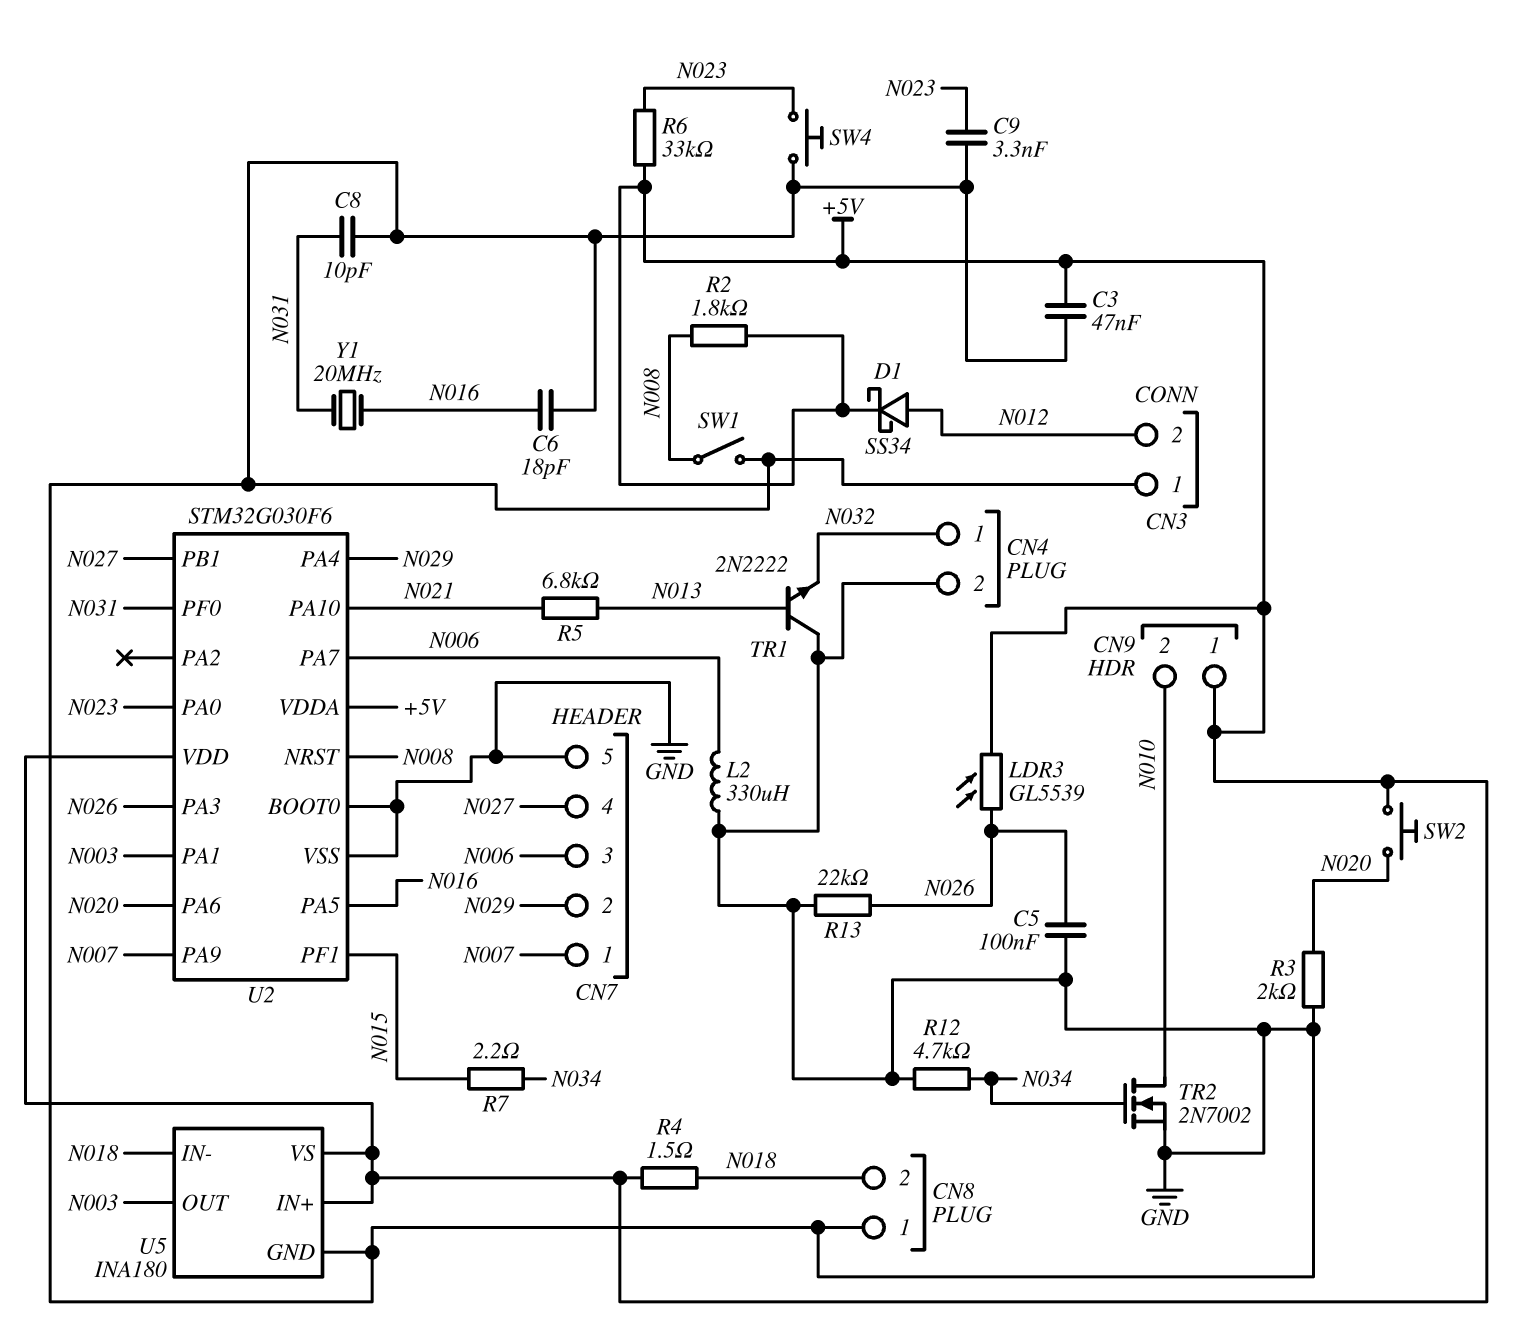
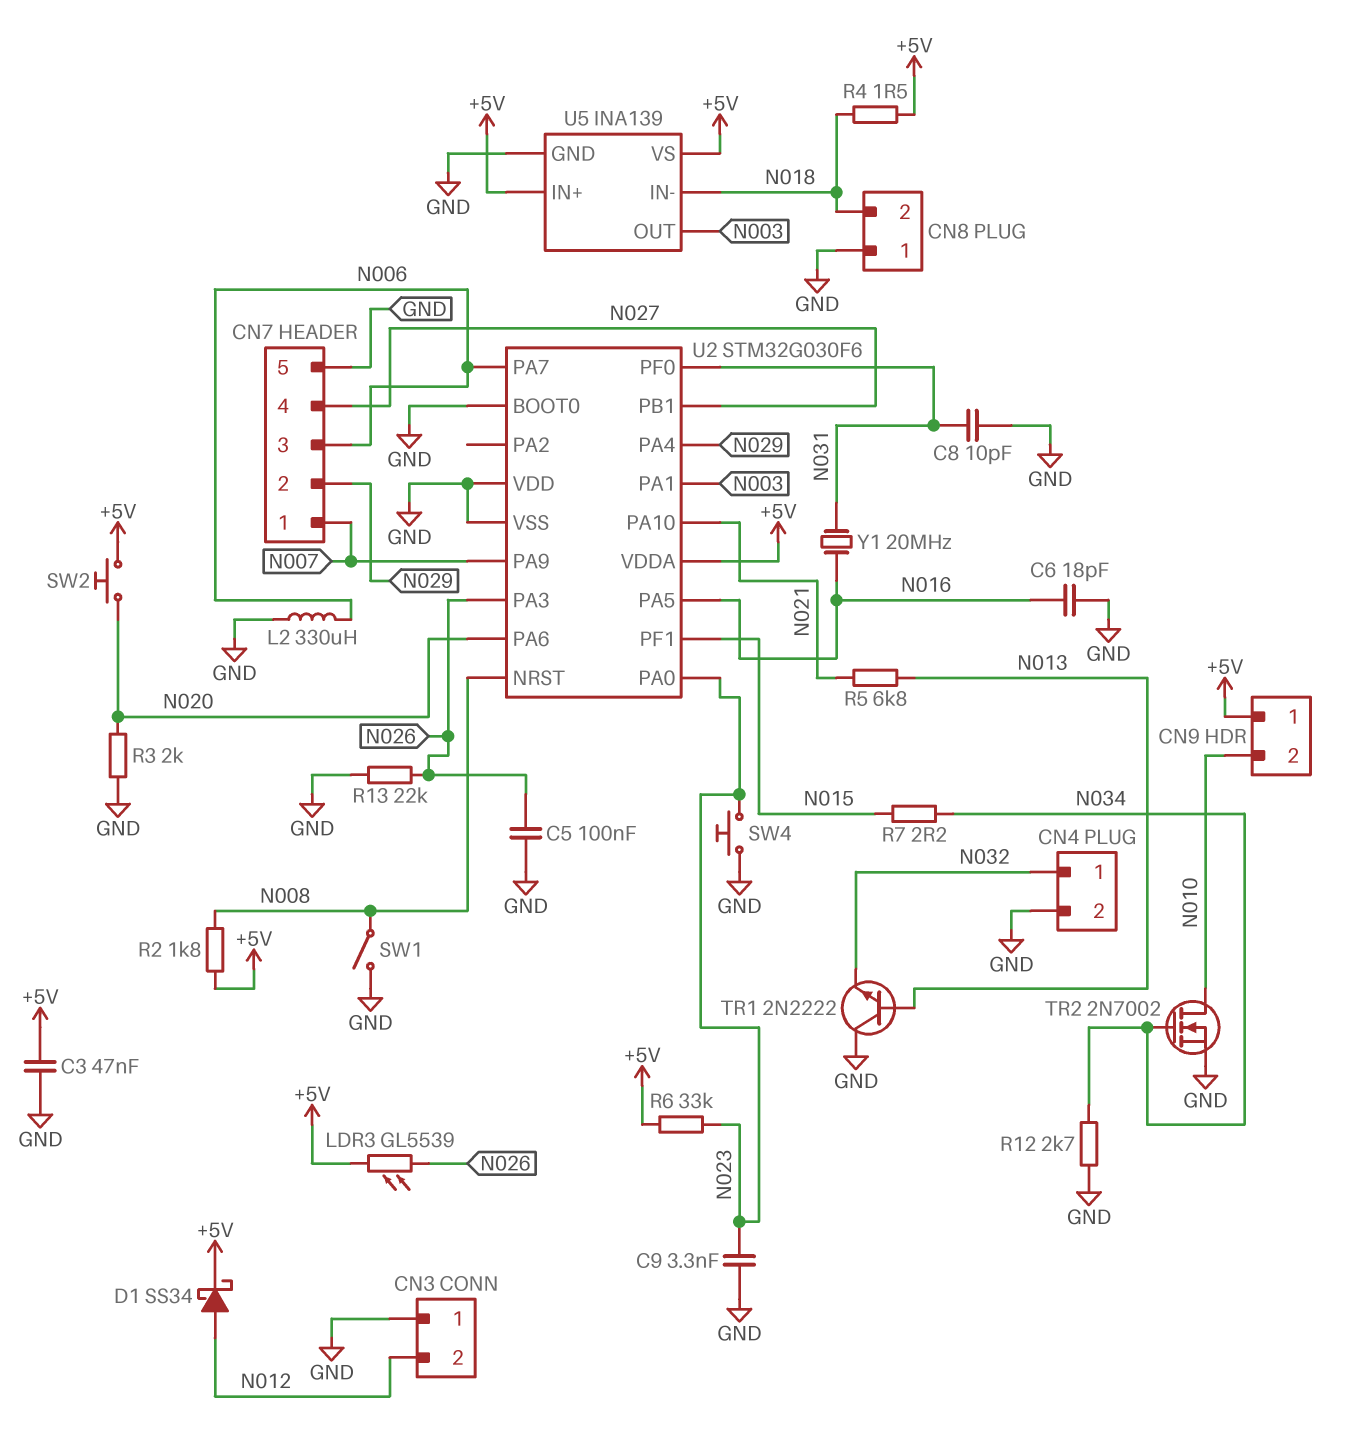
R12: 4.7k (GND, N034) -> 2.7k (GND, N034)
U2 pin VDD: +5V -> GND
U5: INA180 -> INA139

